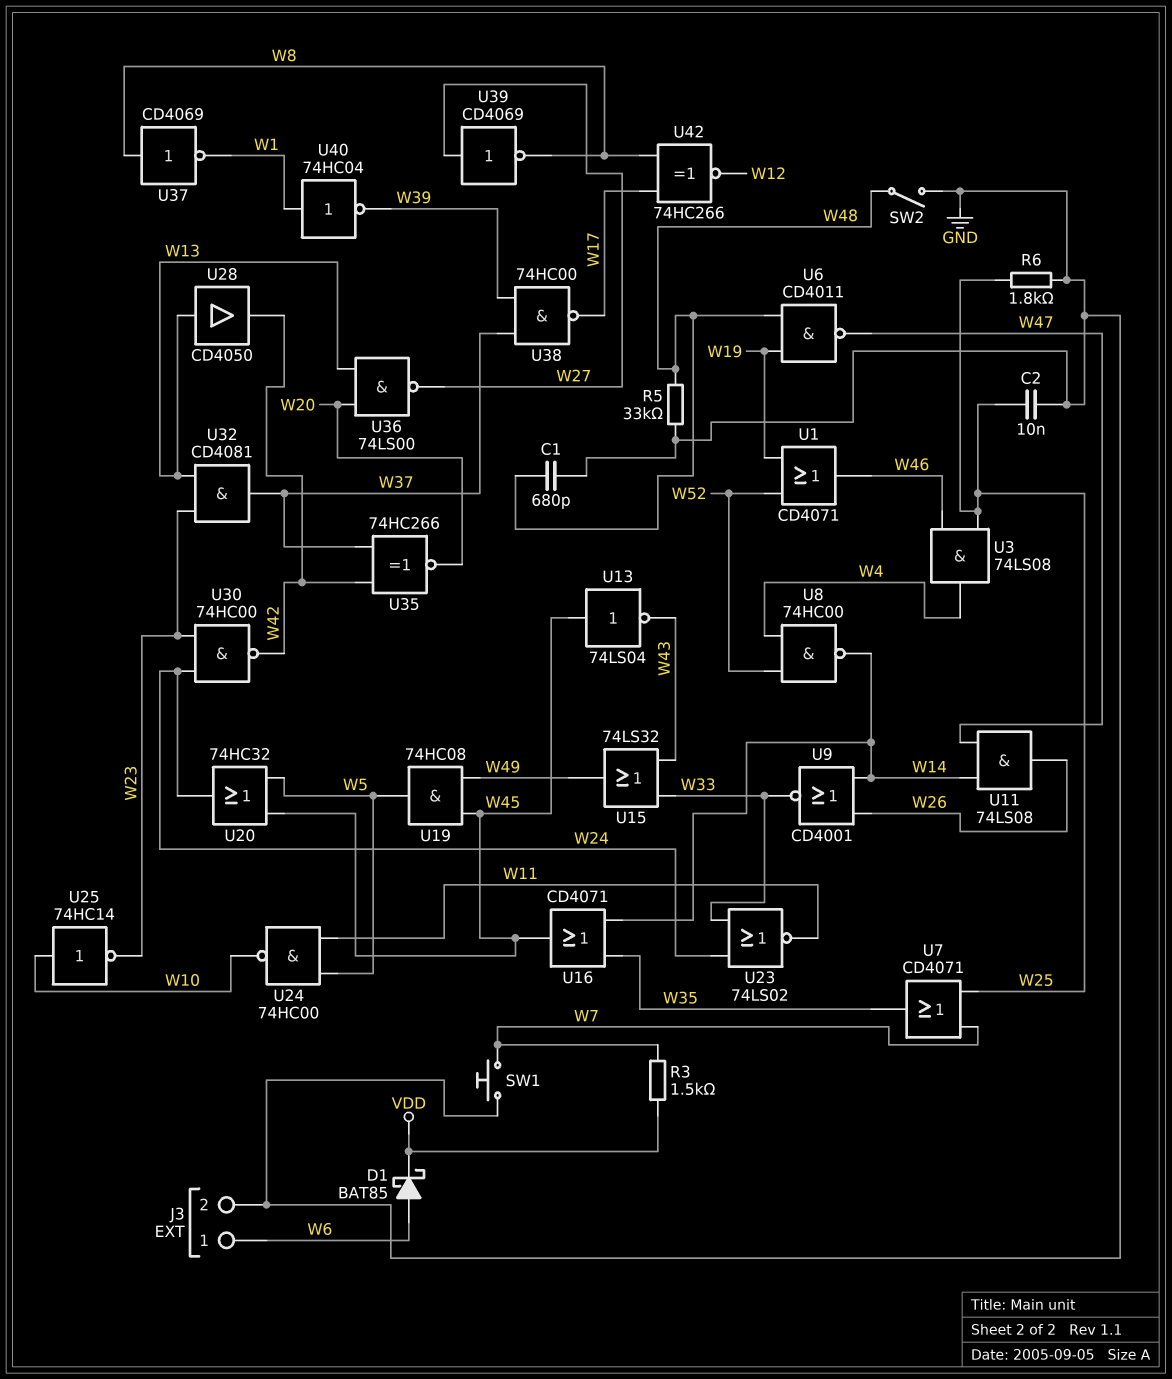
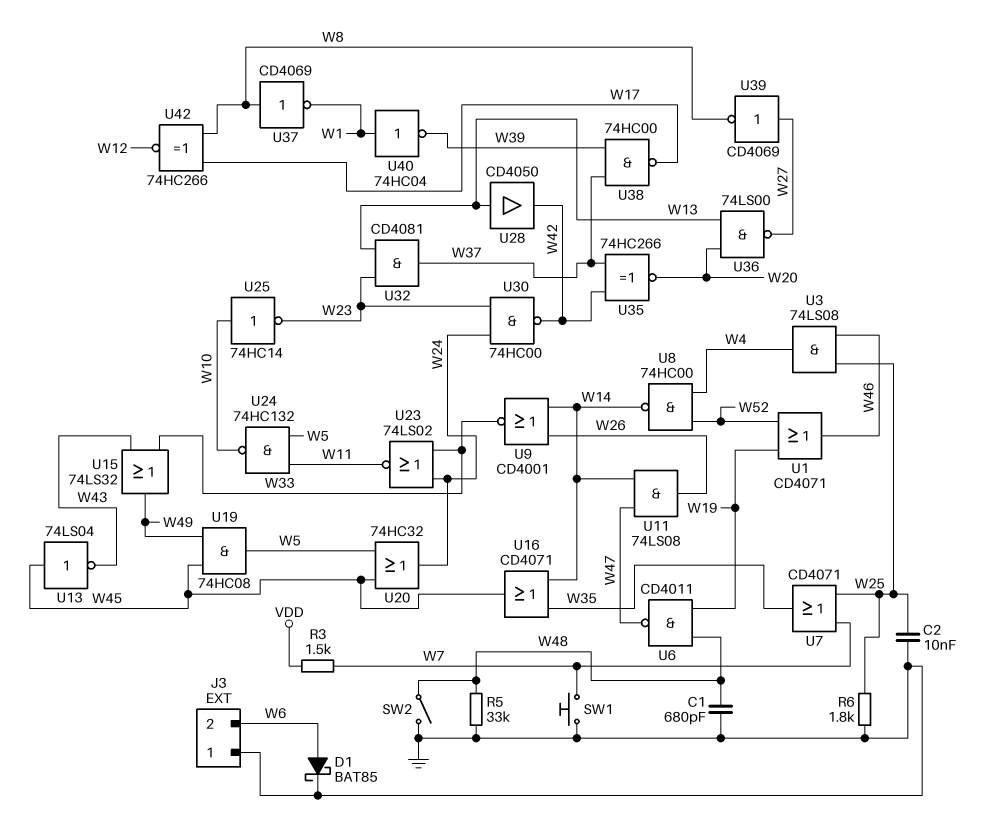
D1: schottky BAT85 (A W6, K VDD) -> schottky BAT85 (A W6, K GND)
J3 pin 1: W6 -> GND
J3 pin 2: GND -> W6
U24: NAND 74HC00 (in W5, in W11, out W10) -> NAND 74HC132 (in W5, in W11, out W10)

